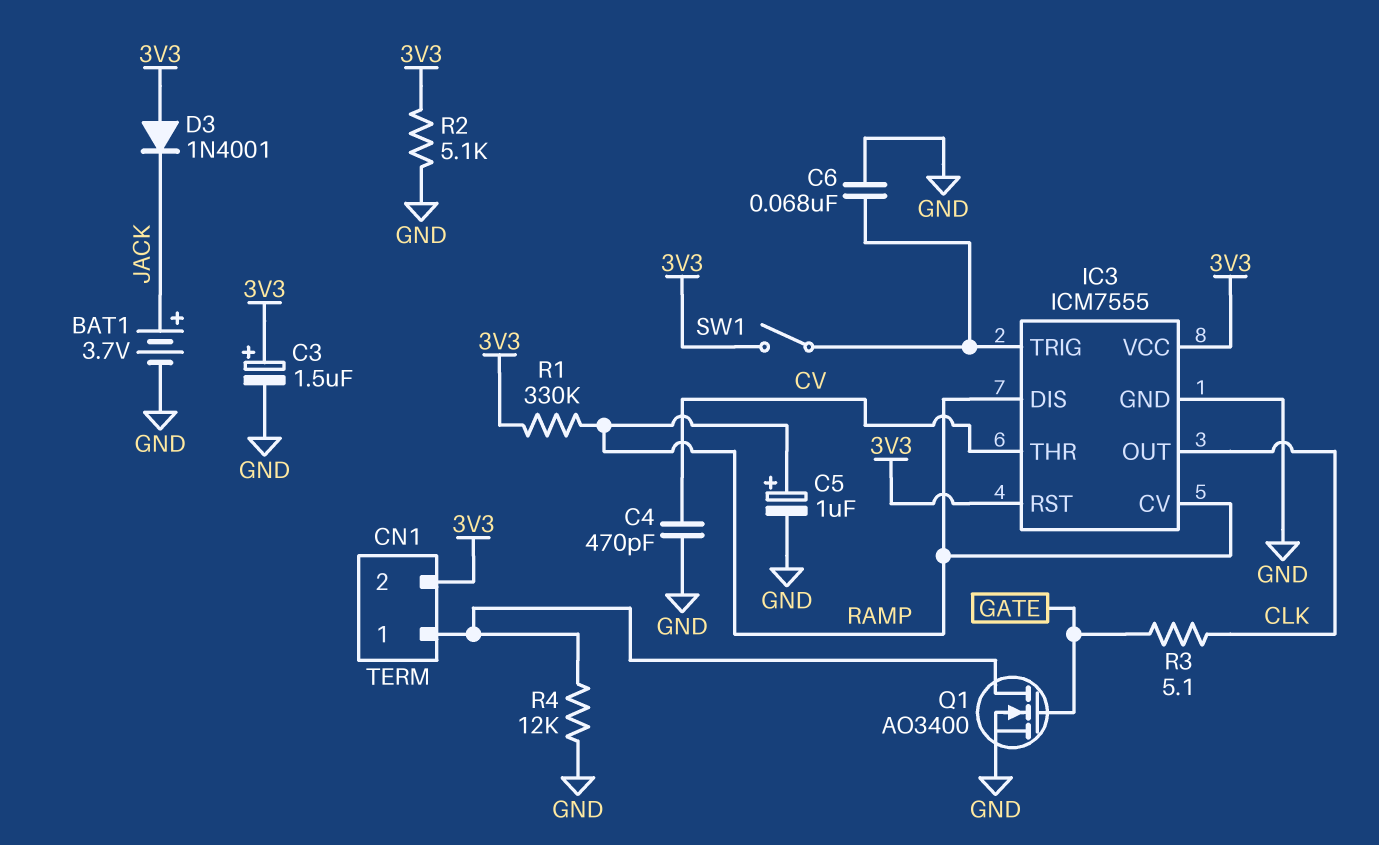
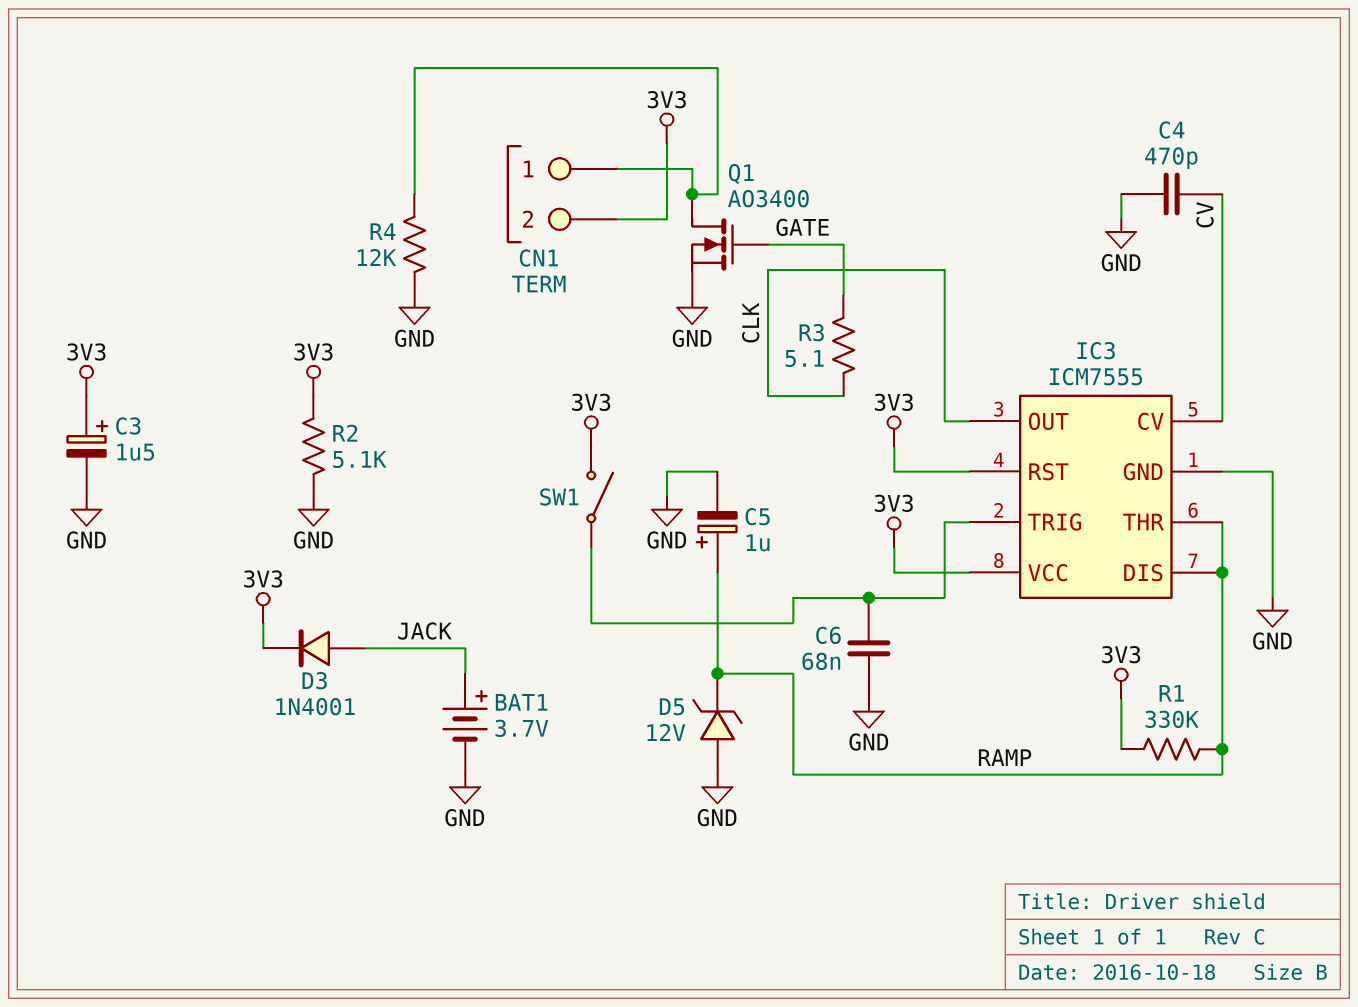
D3: diode 1N4001 (A 3V3, K JACK) -> diode 1N4001 (A JACK, K 3V3)
D5: none -> zener 12V (A GND, K RAMP)
IC3 pin CV: RAMP -> CV
IC3 pin THR: CV -> RAMP

